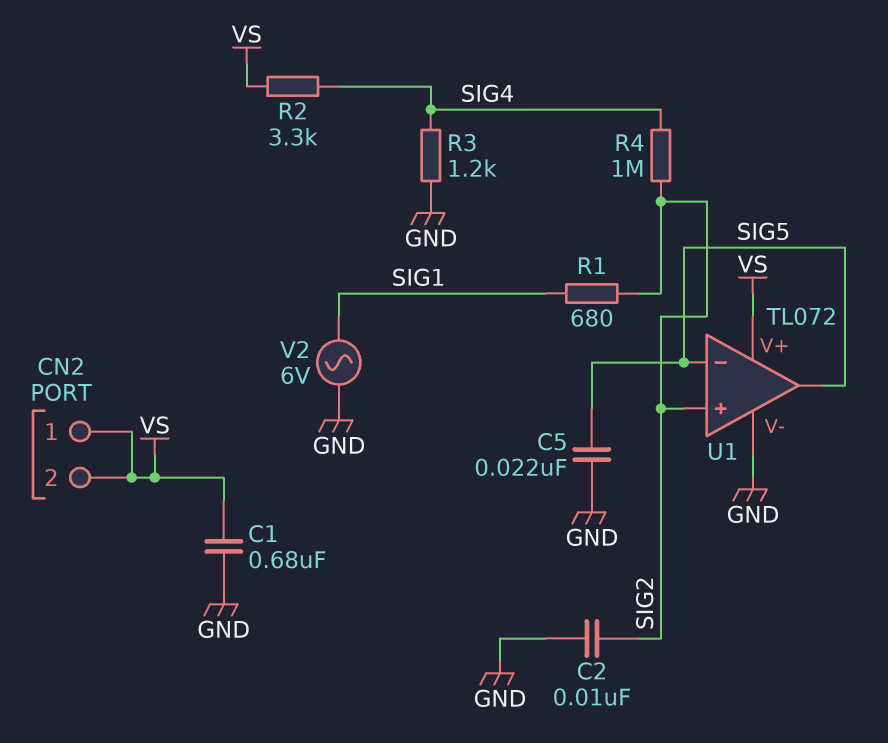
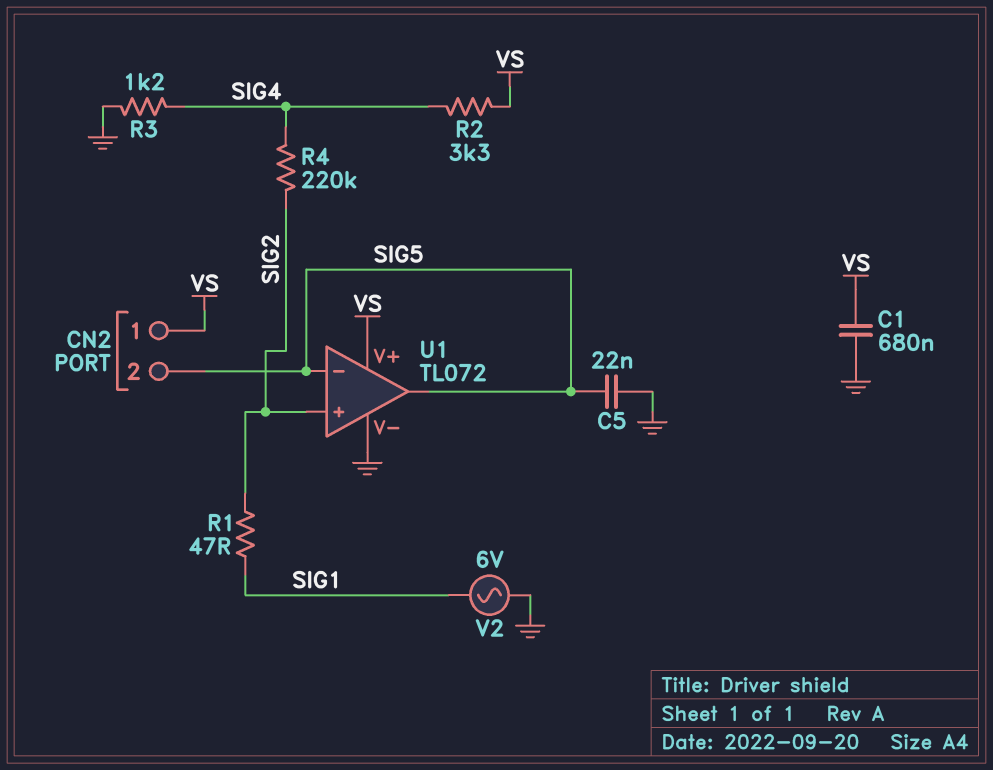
C2: 10nF (GND, SIG2) -> none
CN2 pin 2: VS -> SIG5
R1: 680 (SIG1, SIG2) -> 47 (SIG1, SIG2)
R4: 1M (SIG2, SIG4) -> 220k (SIG2, SIG4)

